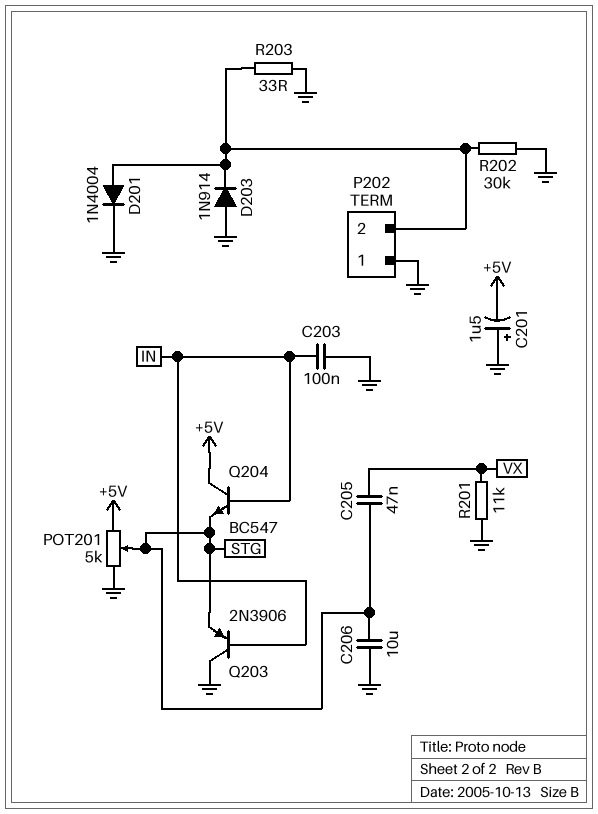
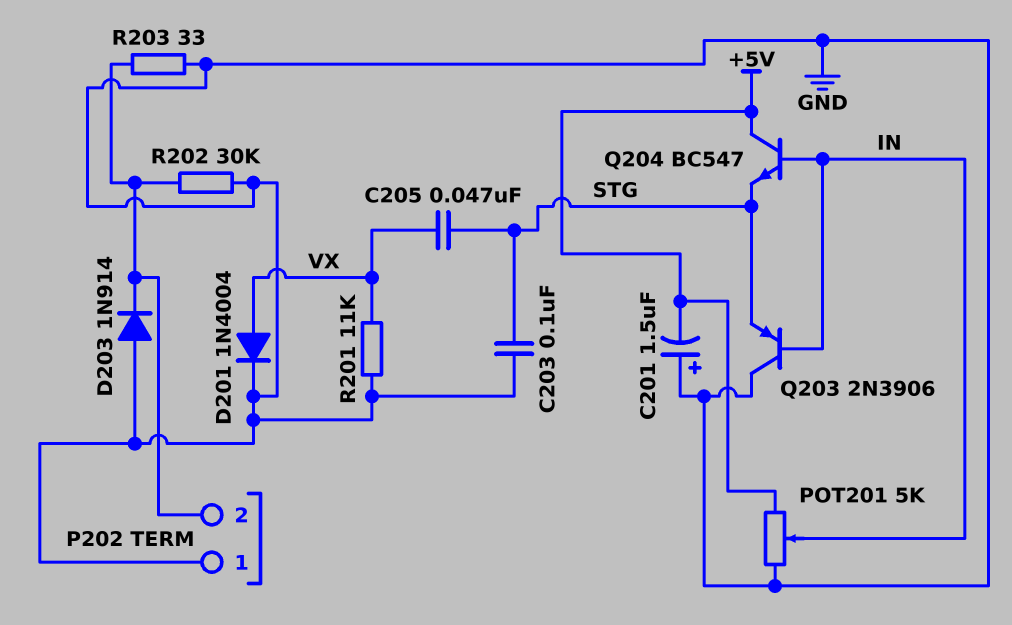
C203: 100nF (GND, IN) -> 100nF (GND, STG)
C206: 10uF (GND, STG) -> none
D201: diode 1N4004 (A P202/2, K GND) -> diode 1N4004 (A VX, K GND)
POT201: 5k (+5V, GND, wiper STG) -> 5k (+5V, GND, wiper IN)

